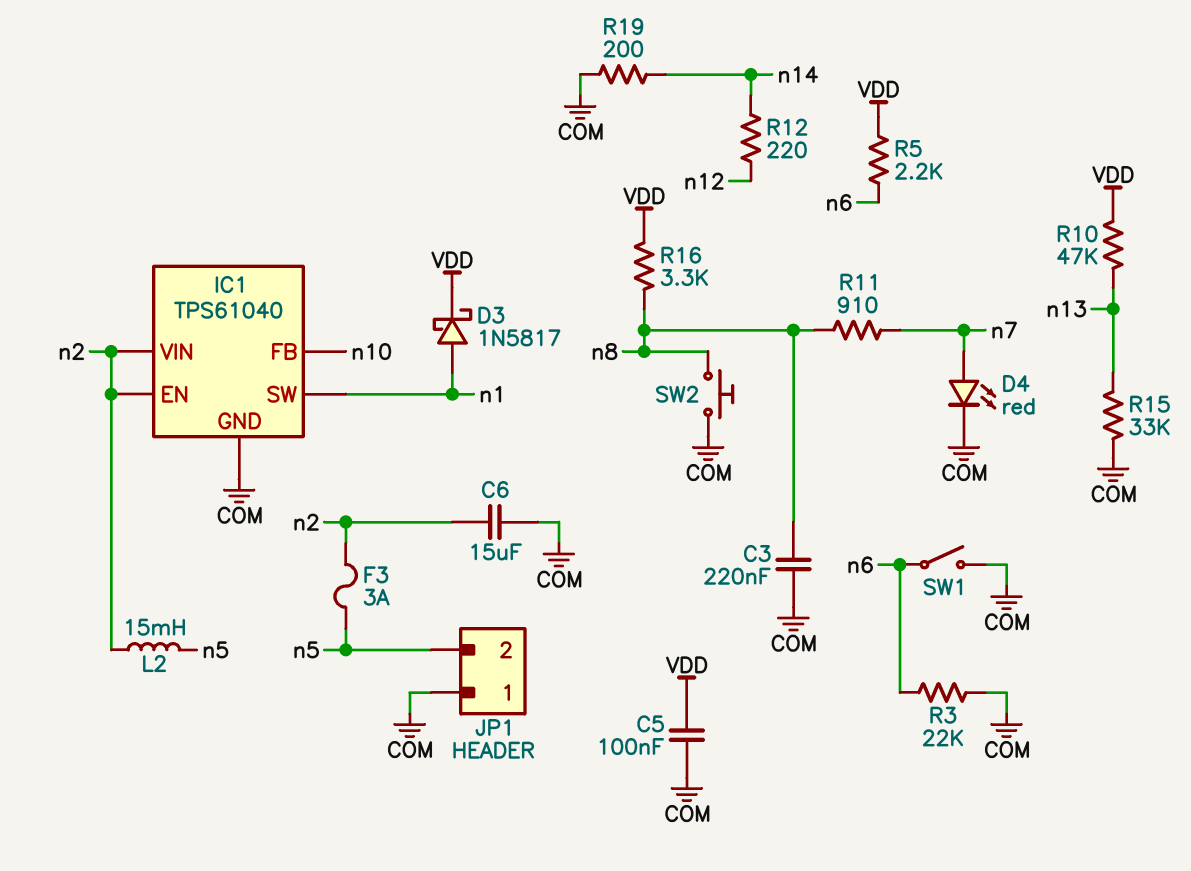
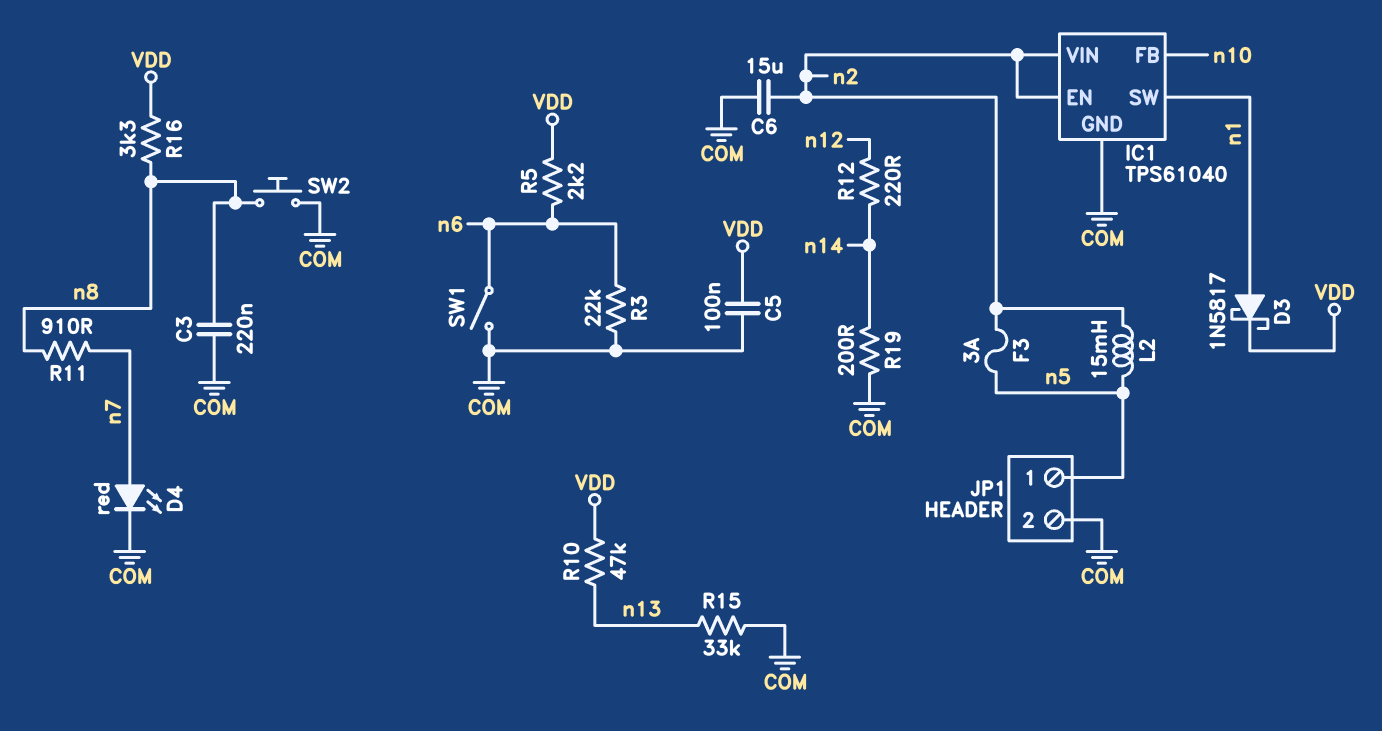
JP1 pin 1: COM -> n5
JP1 pin 2: n5 -> COM

